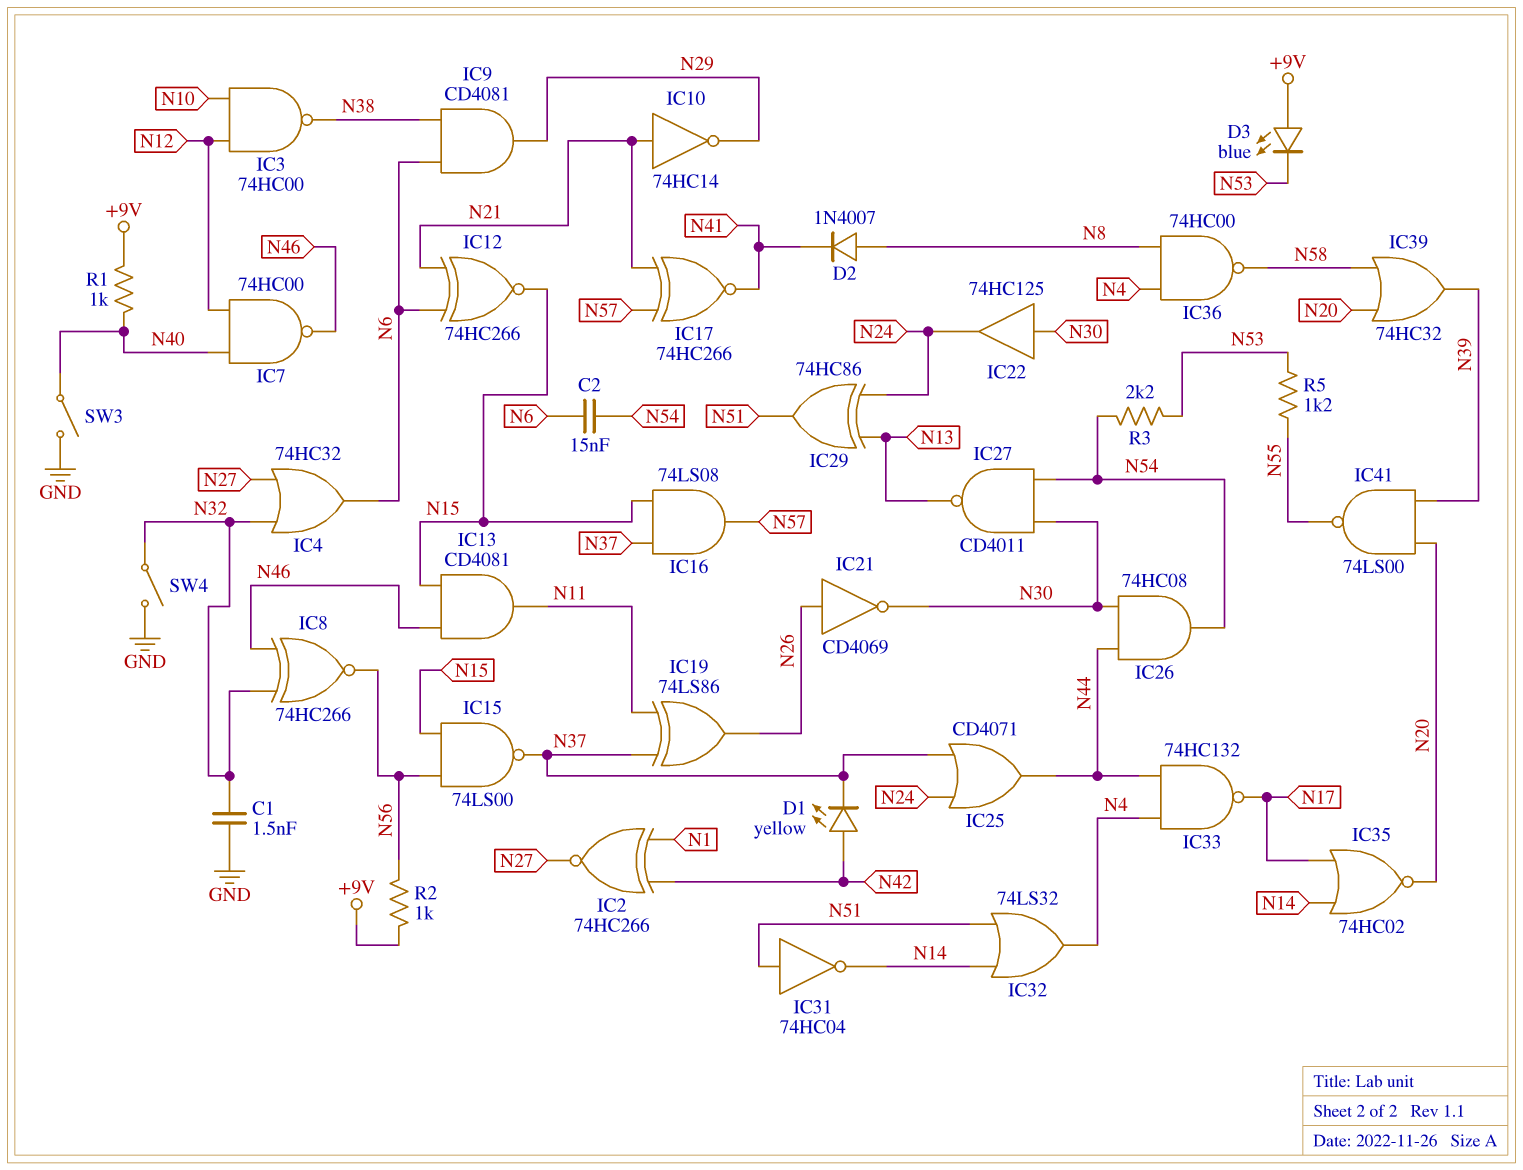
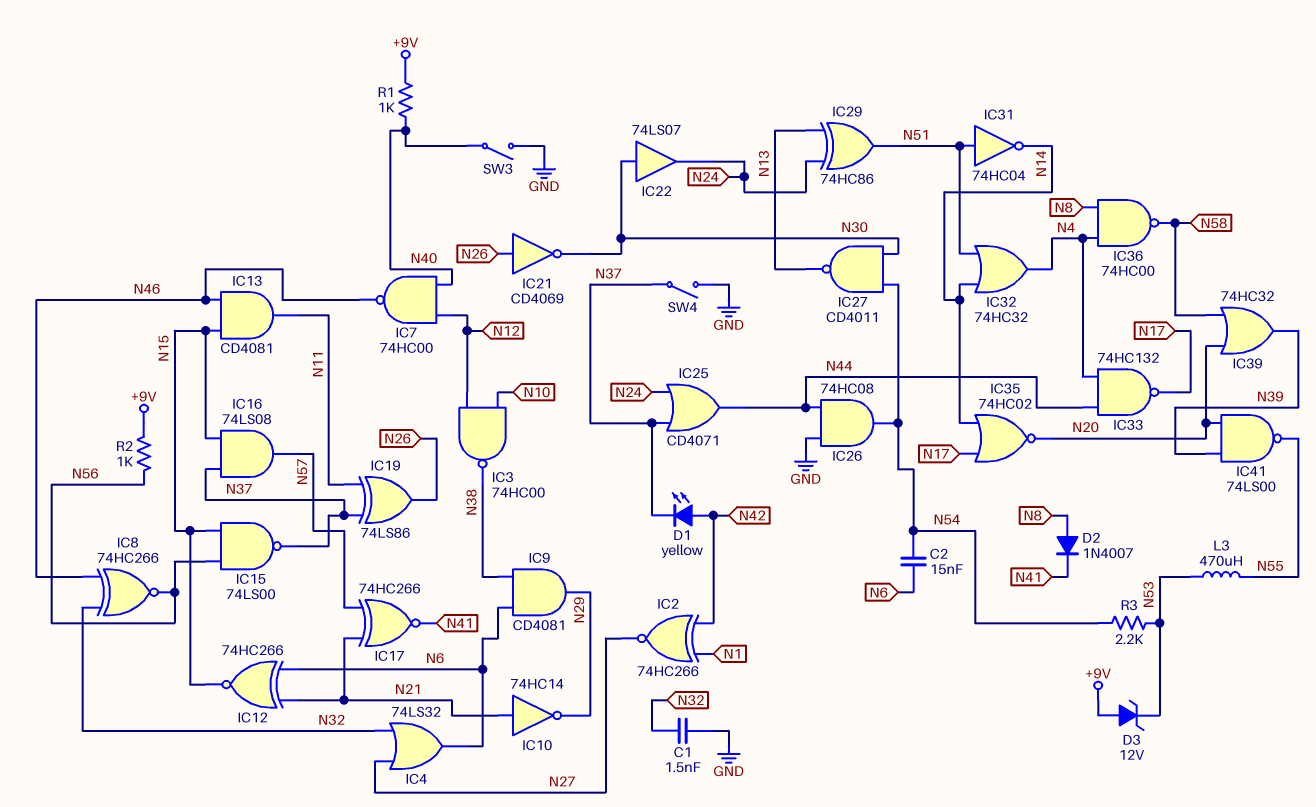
D3: LED blue (A +9V, K N53) -> zener 12V (A +9V, K N53)
IC4: OR 74HC32 (in N27, in N32, out N6) -> OR 74LS32 (in N27, in N32, out N6)
IC22: buffer 74HC125 (in N30, out N24) -> buffer 74LS07 (in N30, out N24)
IC26: AND 74HC08 (in N30, in N44, out N54) -> AND 74HC08 (in GND, in N44, out N54)
IC32: OR 74LS32 (in N14, in N51, out N4) -> OR 74HC32 (in N14, in N51, out N4)
L3: none -> 470uH (N53, N55)
R5: 1.2k (N53, N55) -> none
SW4: switch (GND, N32) -> switch (GND, N37)

